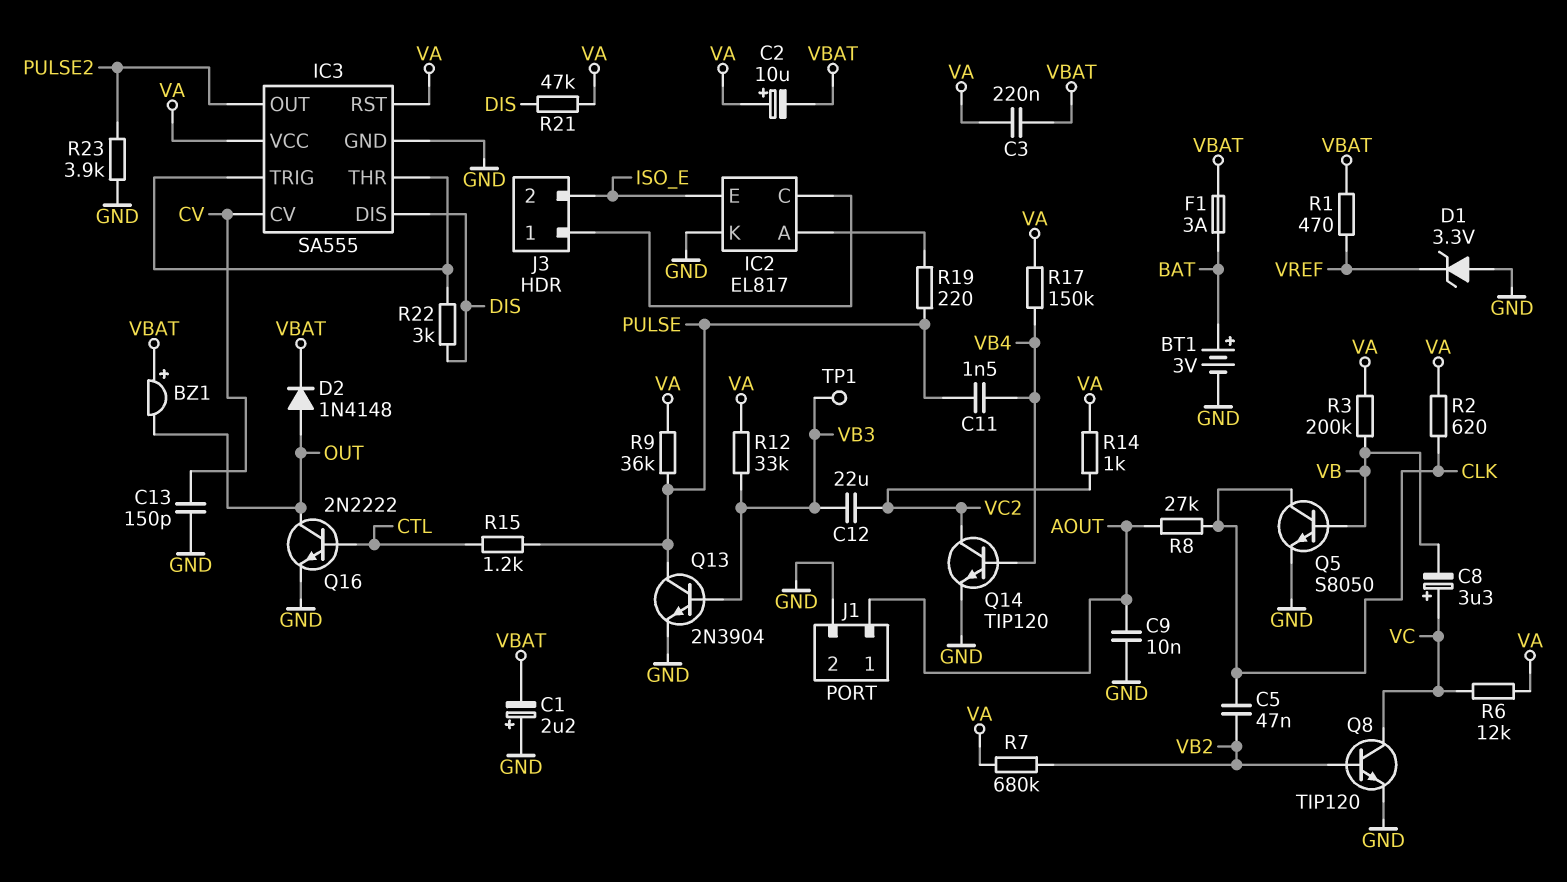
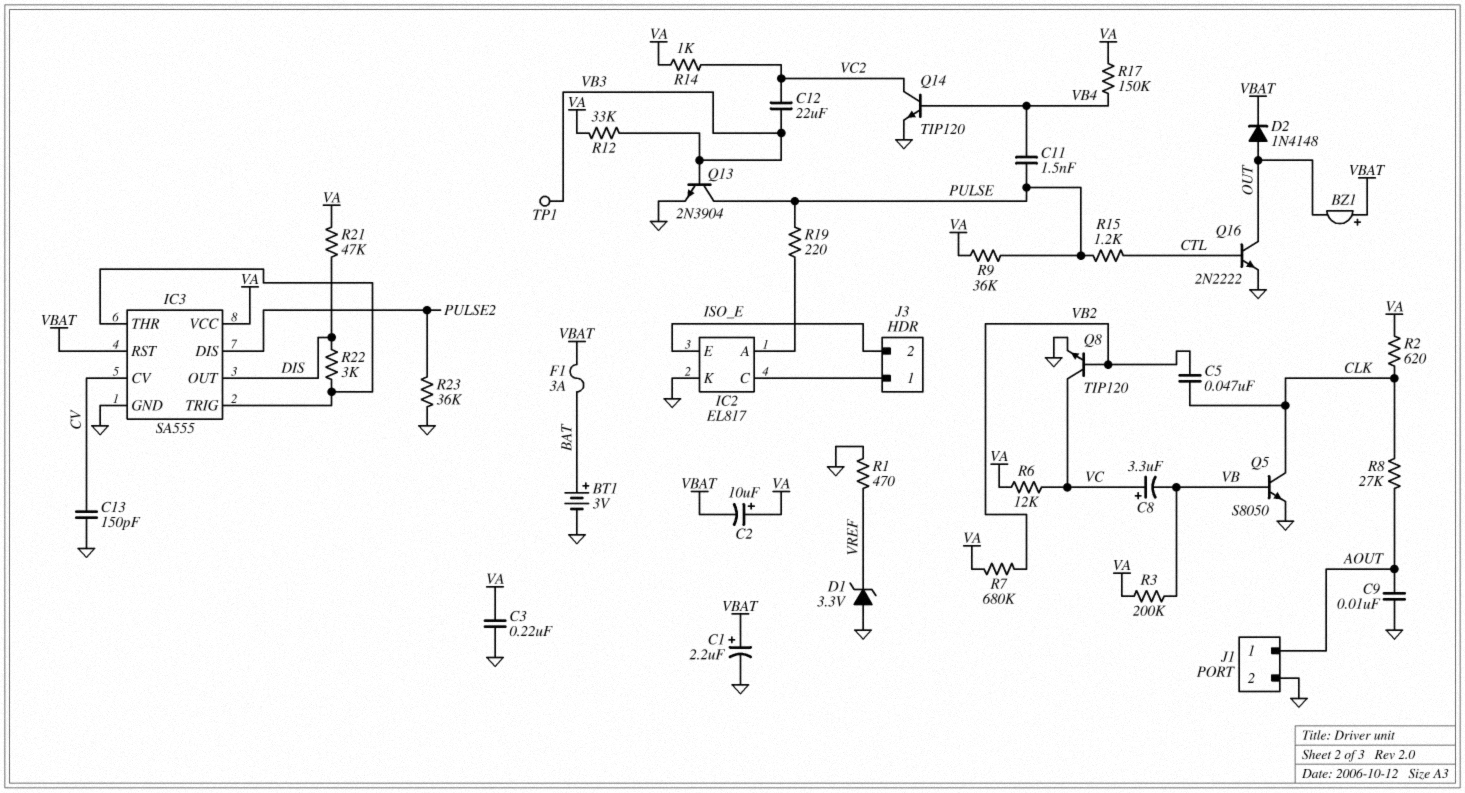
C1: 2.2uF (plus GND, minus VBAT) -> 2.2uF (plus VBAT, minus GND)
C3: 220nF (VA, VBAT) -> 220nF (GND, VA)
IC3 pin DIS: DIS -> PULSE2
IC3 pin OUT: PULSE2 -> DIS
IC3 pin RST: VA -> VBAT
R1: 470 (VBAT, VREF) -> 470 (GND, VREF)
R23: 3.9k (GND, PULSE2) -> 36k (GND, PULSE2)

